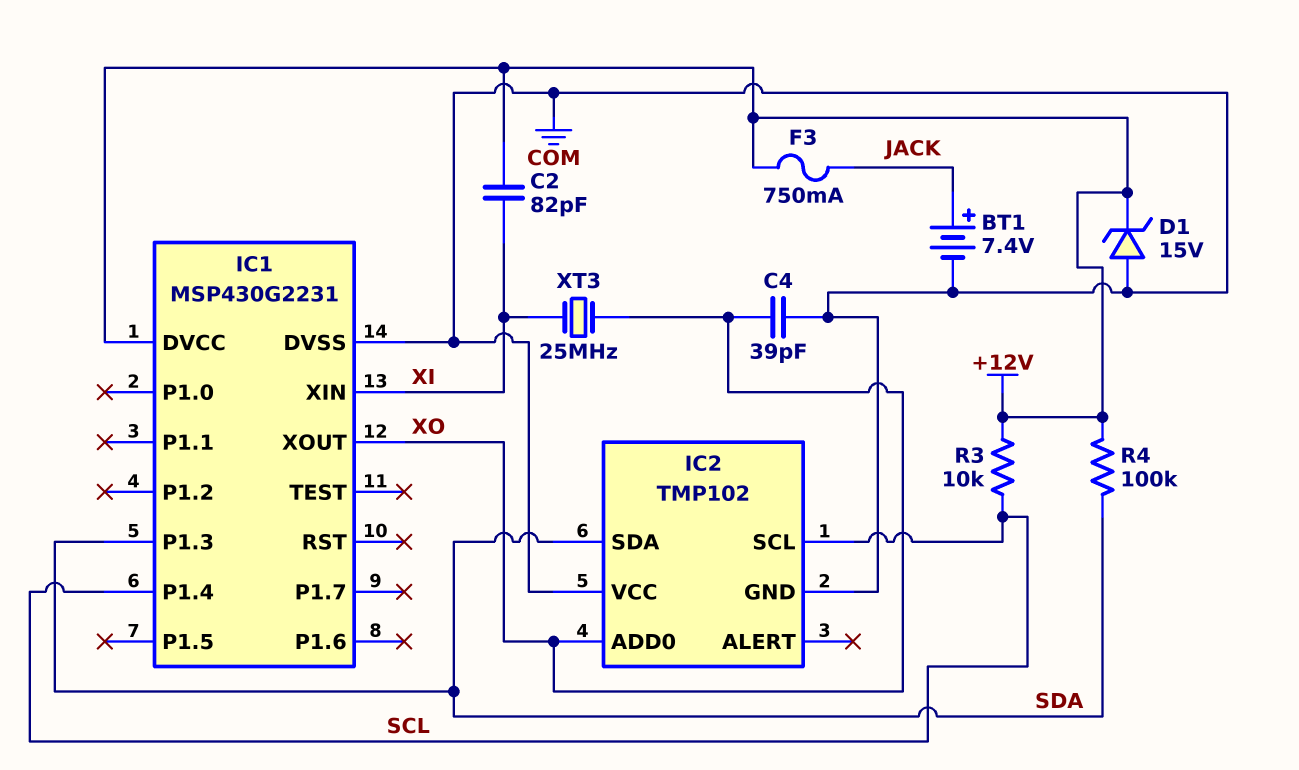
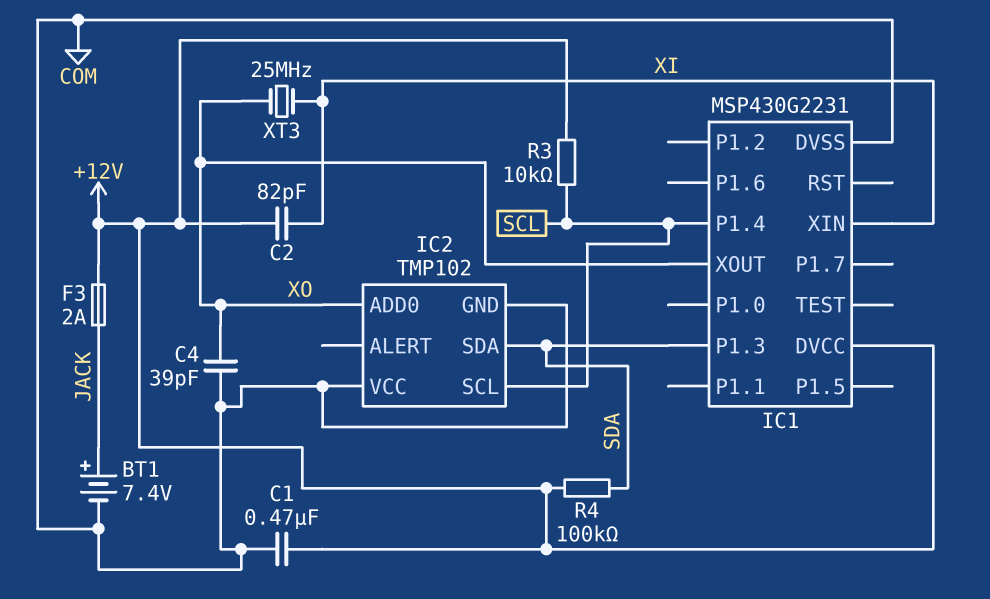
C1: none -> 470nF (+12V, COM)
D1: zener 15V (A COM, K +12V) -> none
F3: 750mA (+12V, JACK) -> 2A (+12V, JACK)

